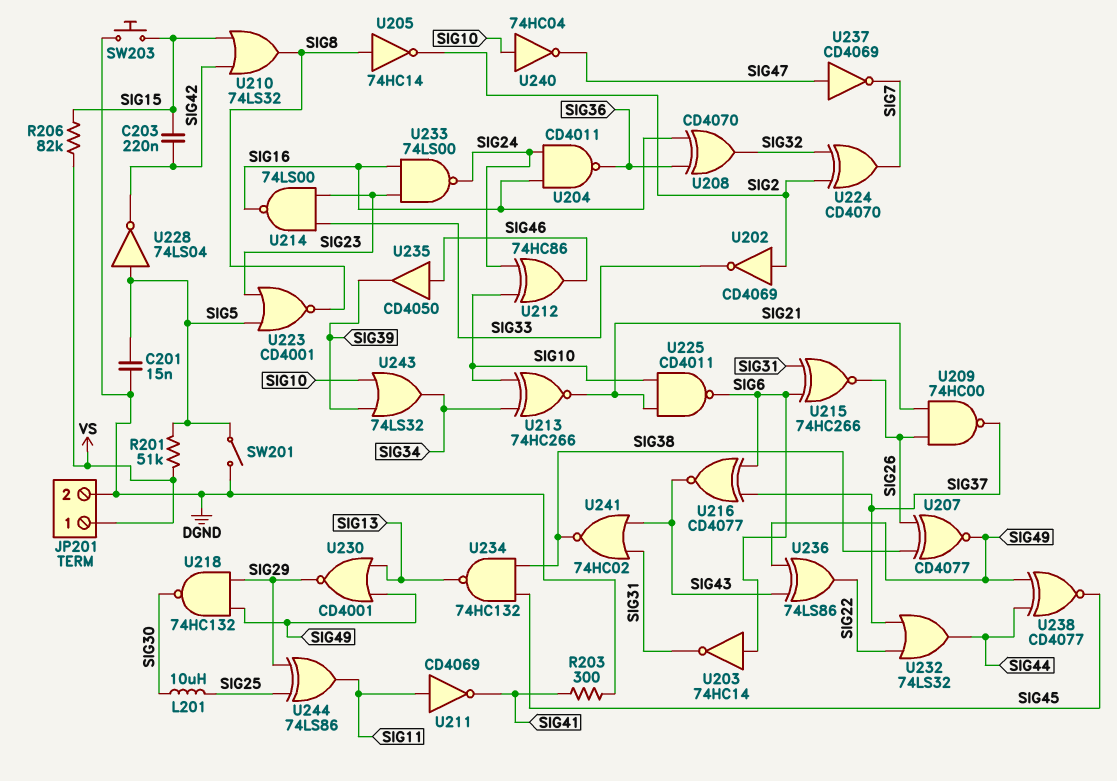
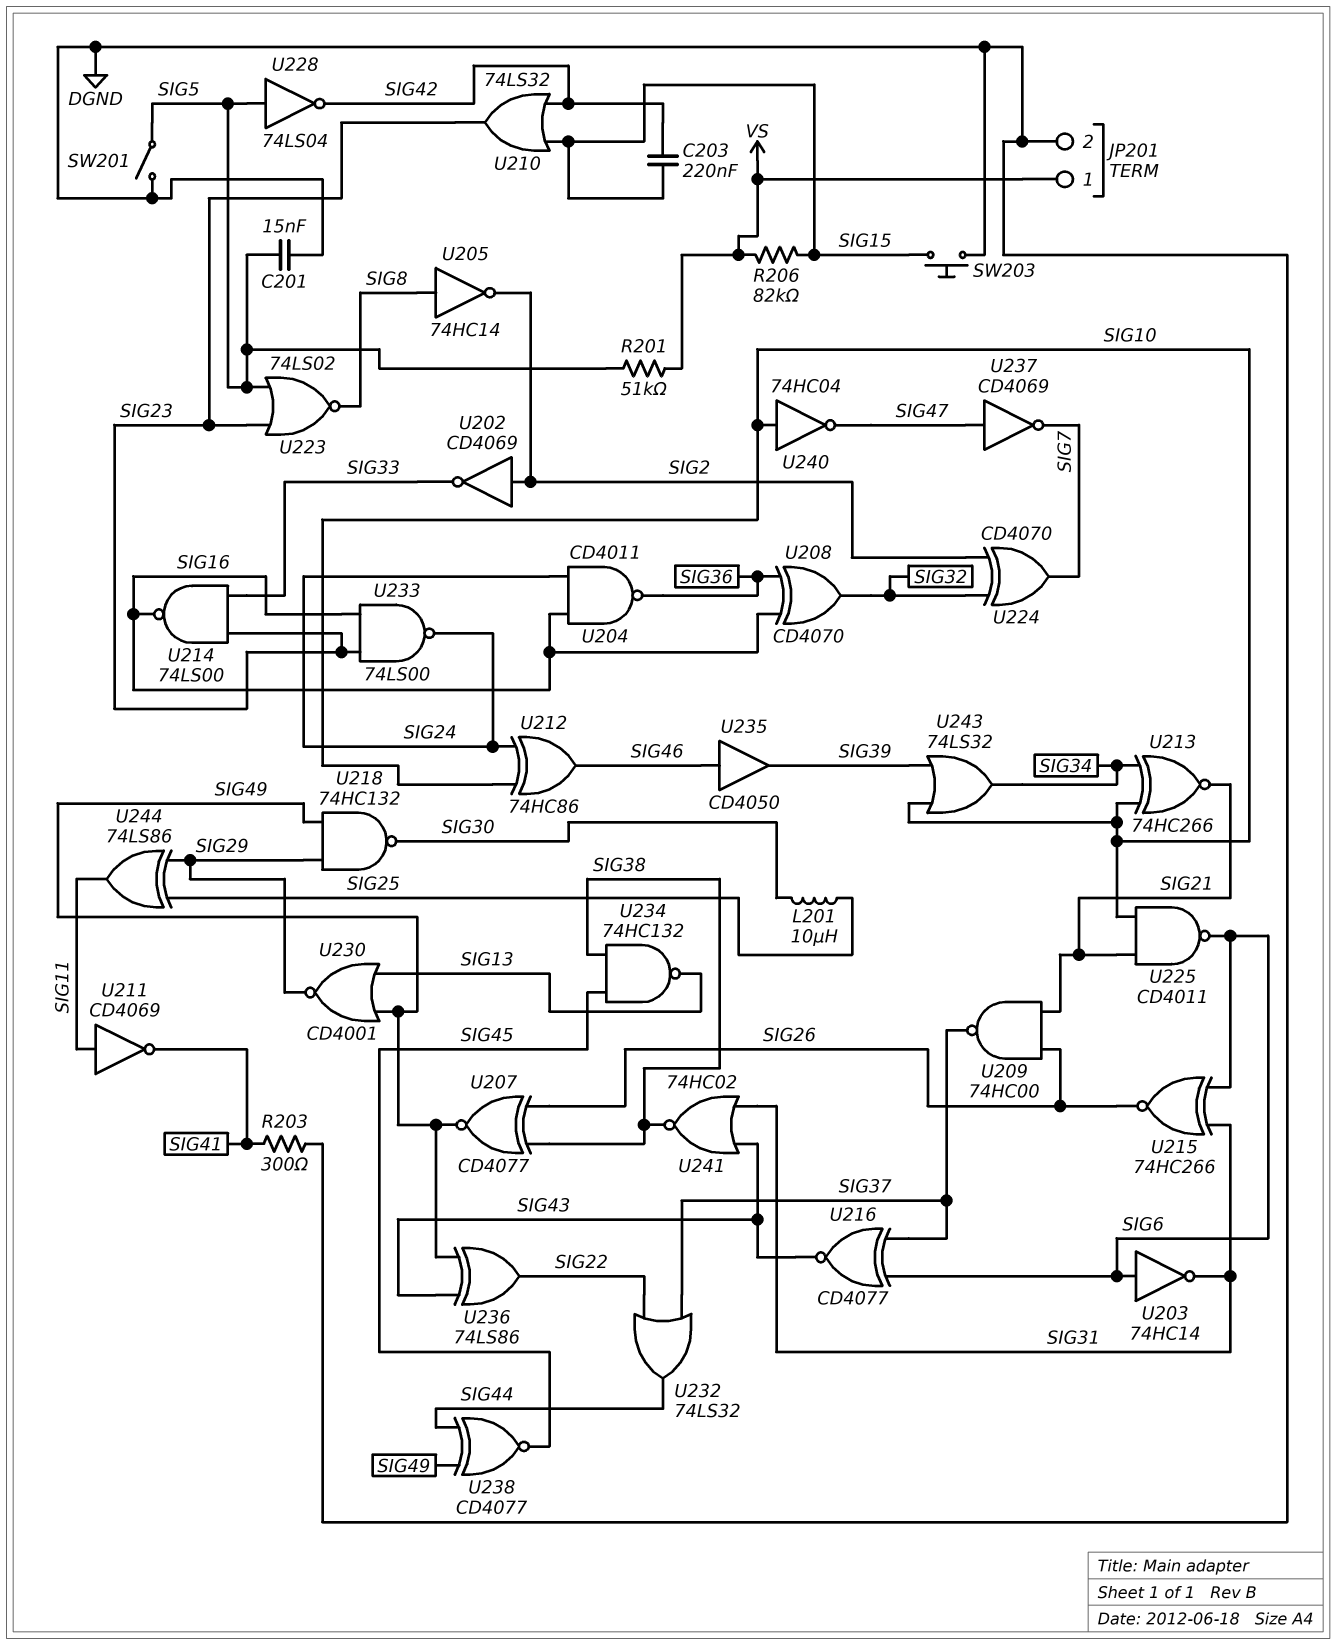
U210: OR 74LS32 (in SIG15, in SIG42, out SIG8) -> OR 74LS32 (in SIG15, in SIG42, out SIG23)
U223: NOR CD4001 (in SIG5, in SIG23, out SIG8) -> NOR 74LS02 (in SIG5, in SIG23, out SIG8)

